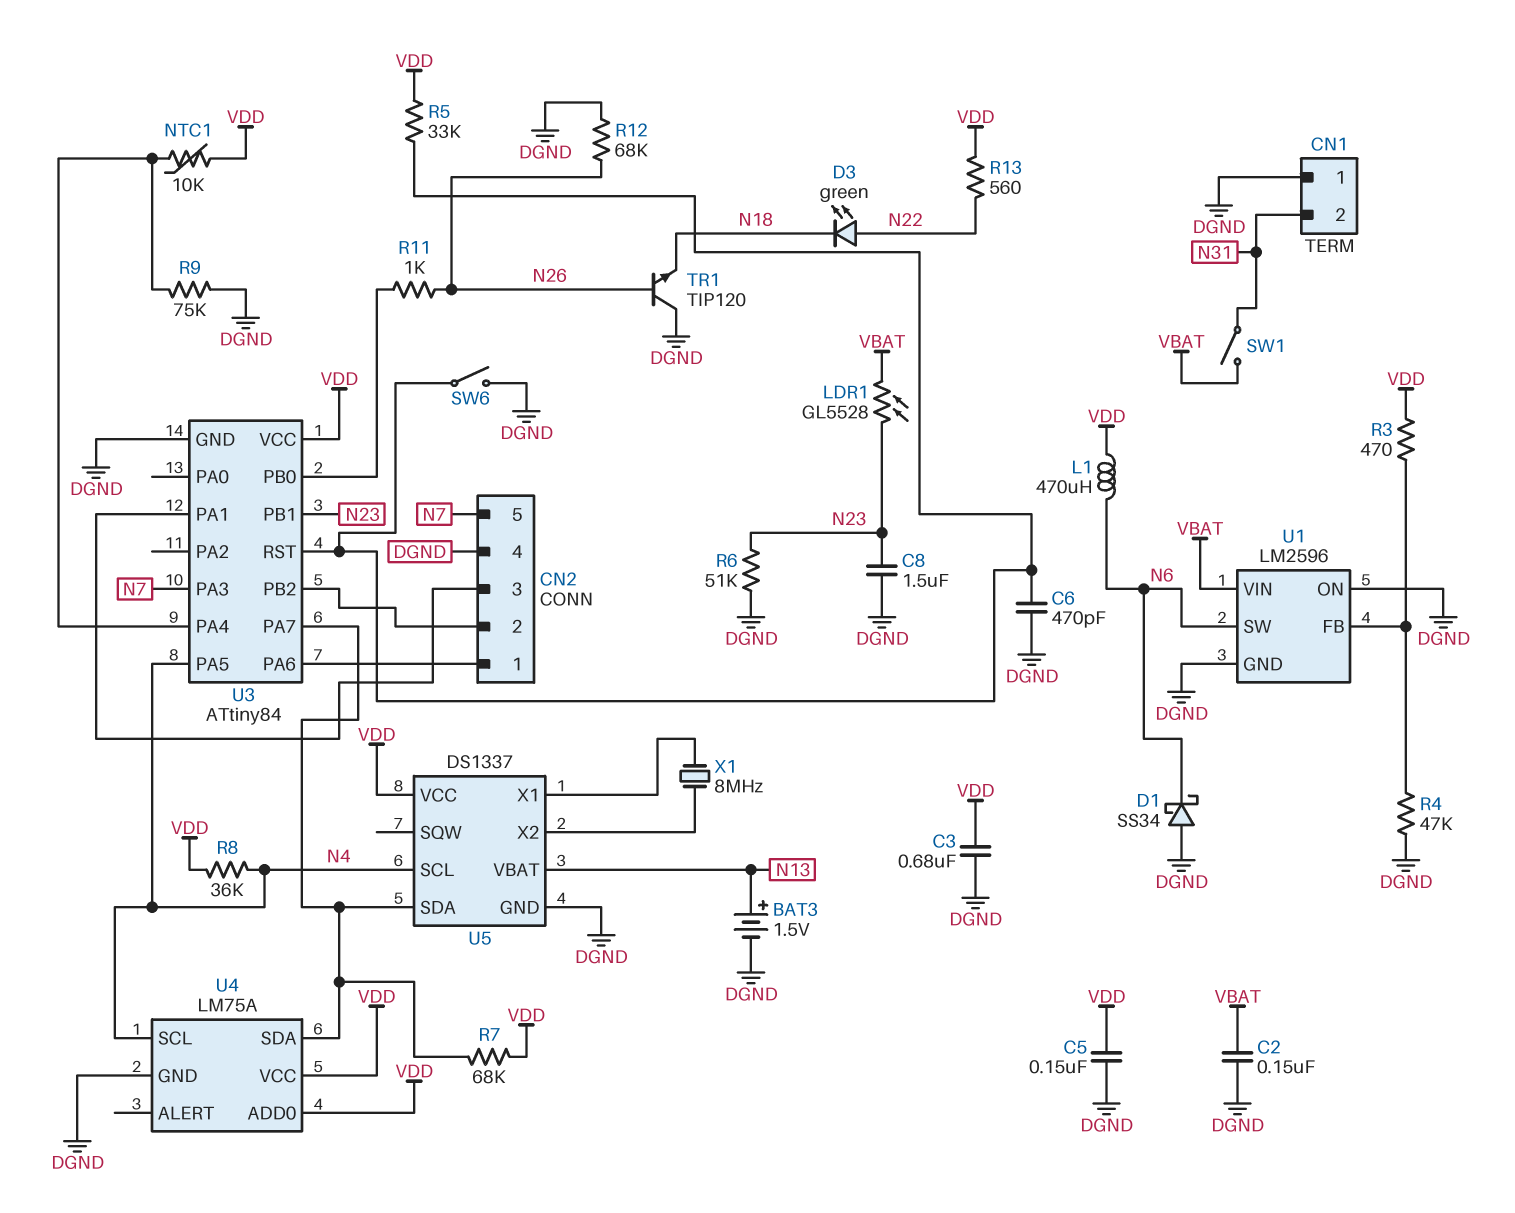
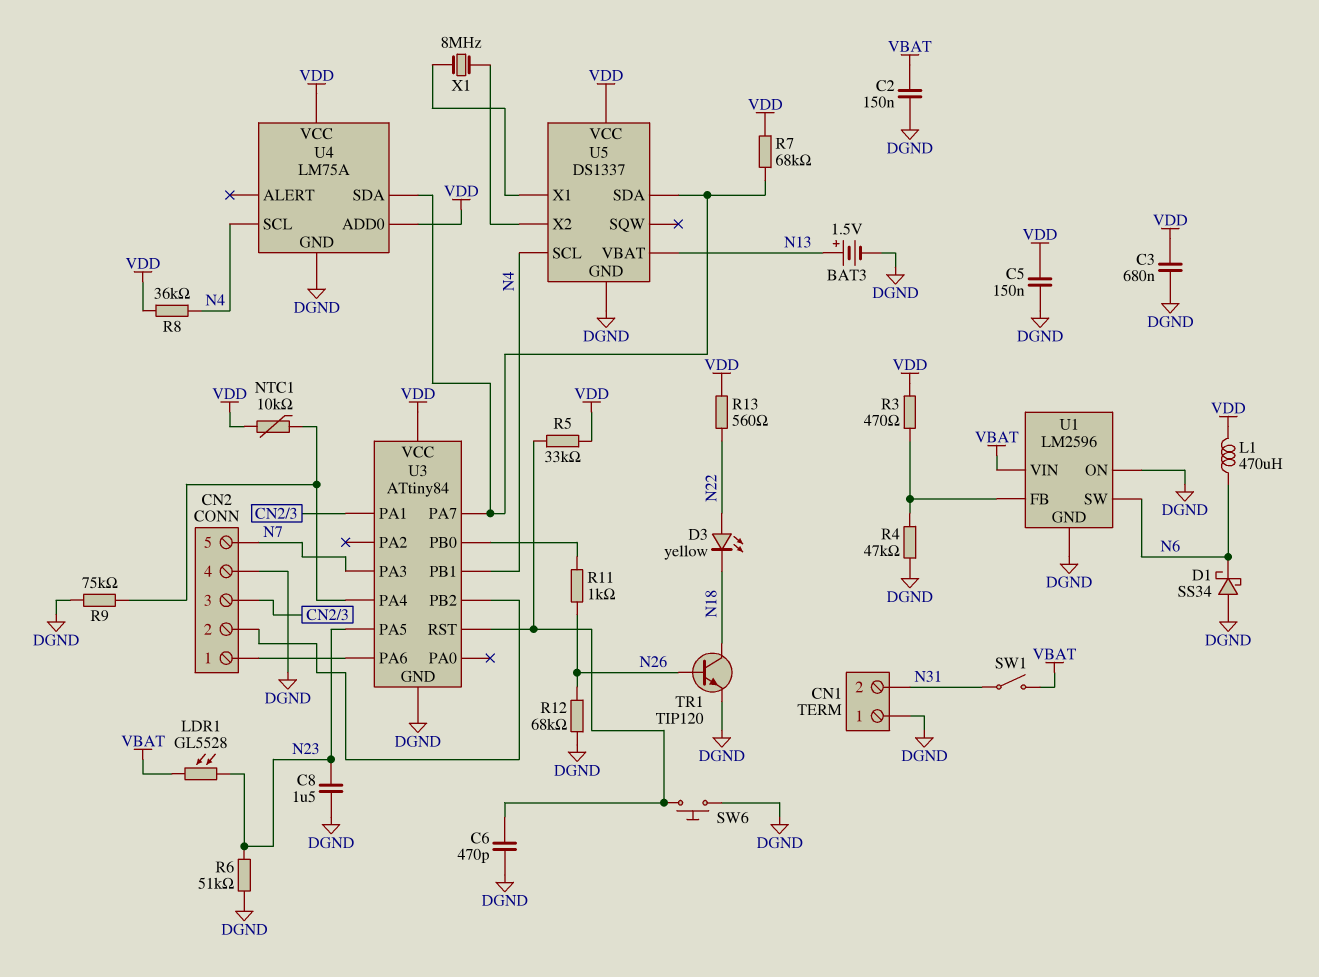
D3: LED green (A N22, K N18) -> LED yellow (A N22, K N18)
SW6: switch (DGND, U3/RST) -> button (DGND, U3/RST)
TR1: NPN TIP120 (B N26, C DGND, E N18) -> NPN TIP120 (B N26, C N18, E DGND)
U3 pin PA5: N4 -> N23
U3 pin PB1: N23 -> N4

